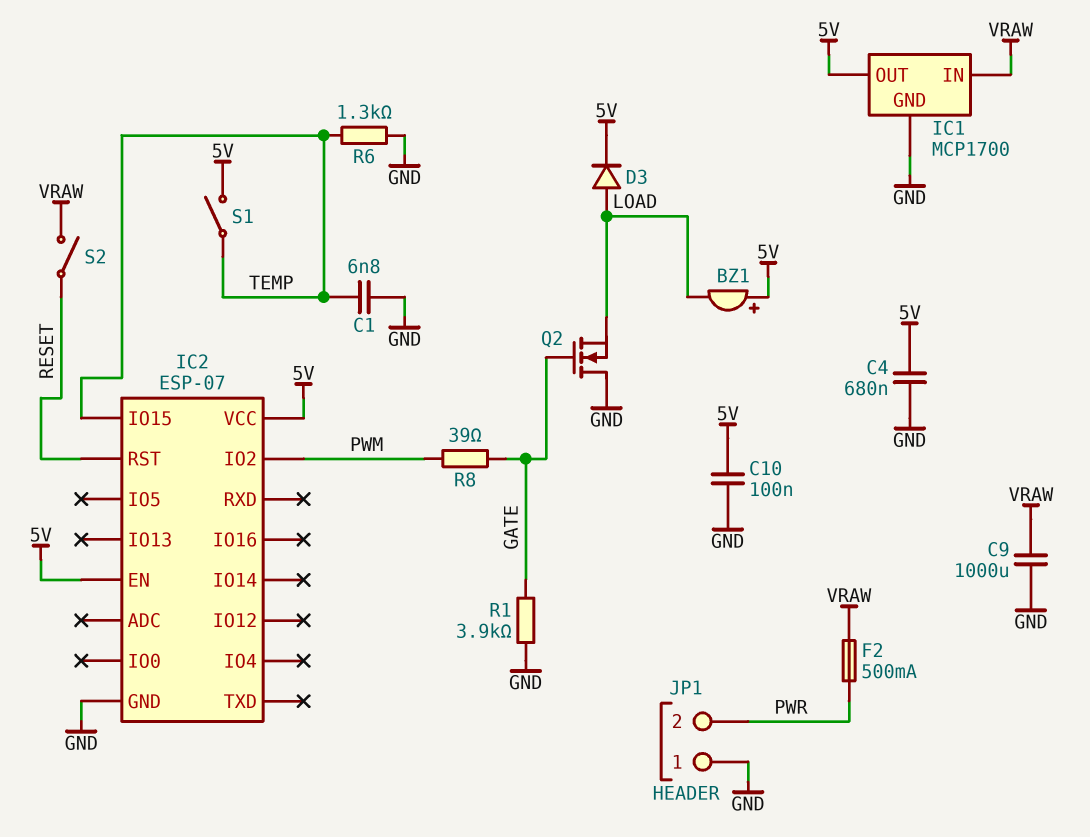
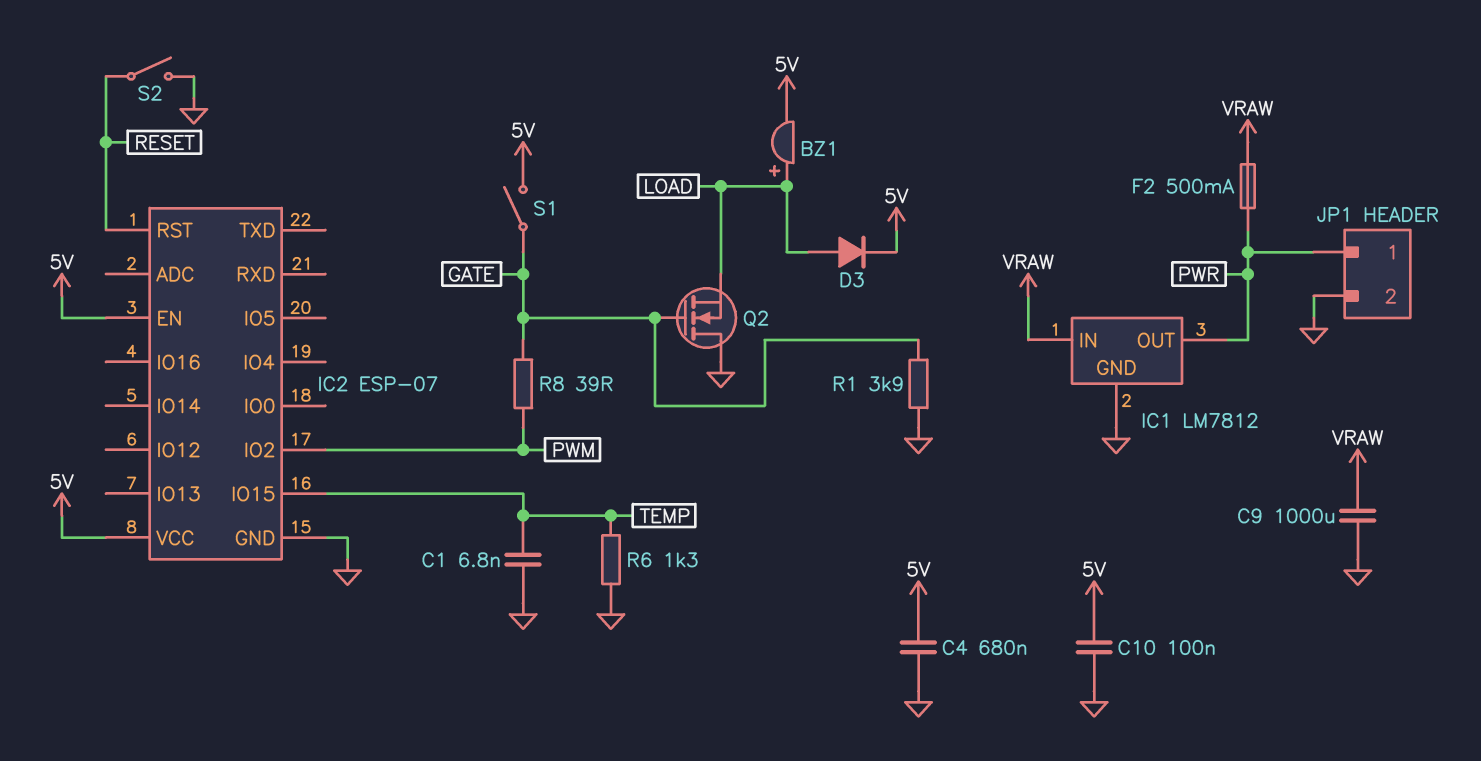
BZ1: buzzer (plus 5V, minus LOAD) -> buzzer (plus LOAD, minus 5V)
IC1: MCP1700 -> LM7812
IC1 pin OUT: 5V -> PWR
JP1 pin 1: GND -> PWR
JP1 pin 2: PWR -> GND
S1: switch (5V, TEMP) -> switch (5V, GATE)
S2: switch (RESET, VRAW) -> switch (GND, RESET)

